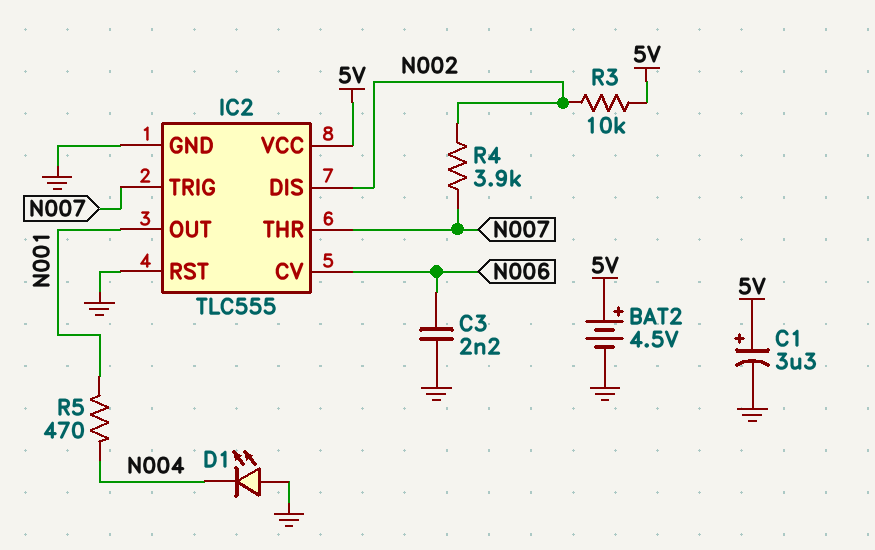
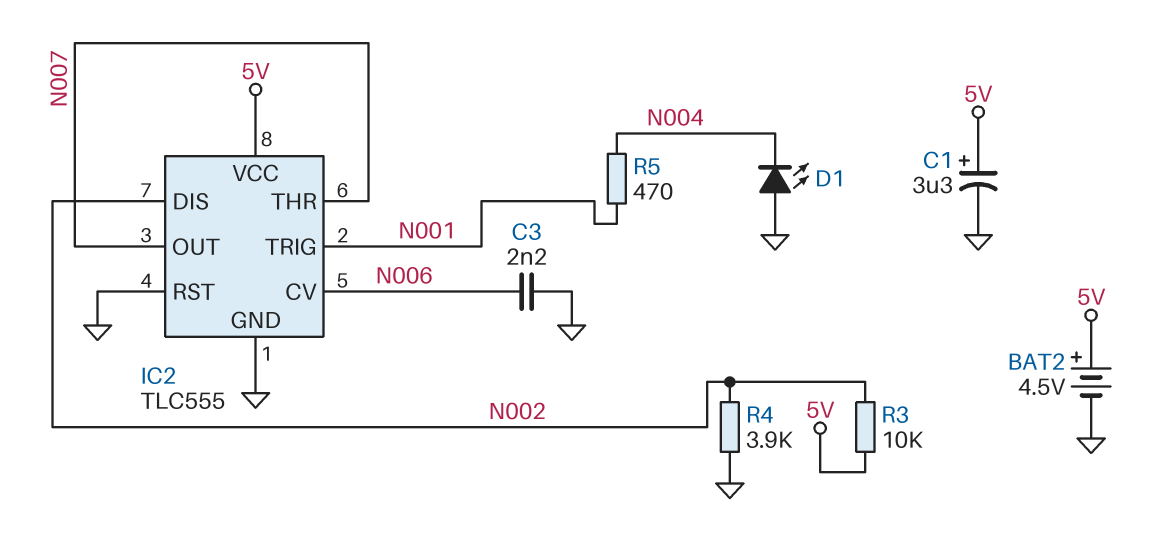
IC2 pin OUT: N001 -> N007
IC2 pin TRIG: N007 -> N001
R4: 3.9k (N002, N007) -> 3.9k (GND, N002)

